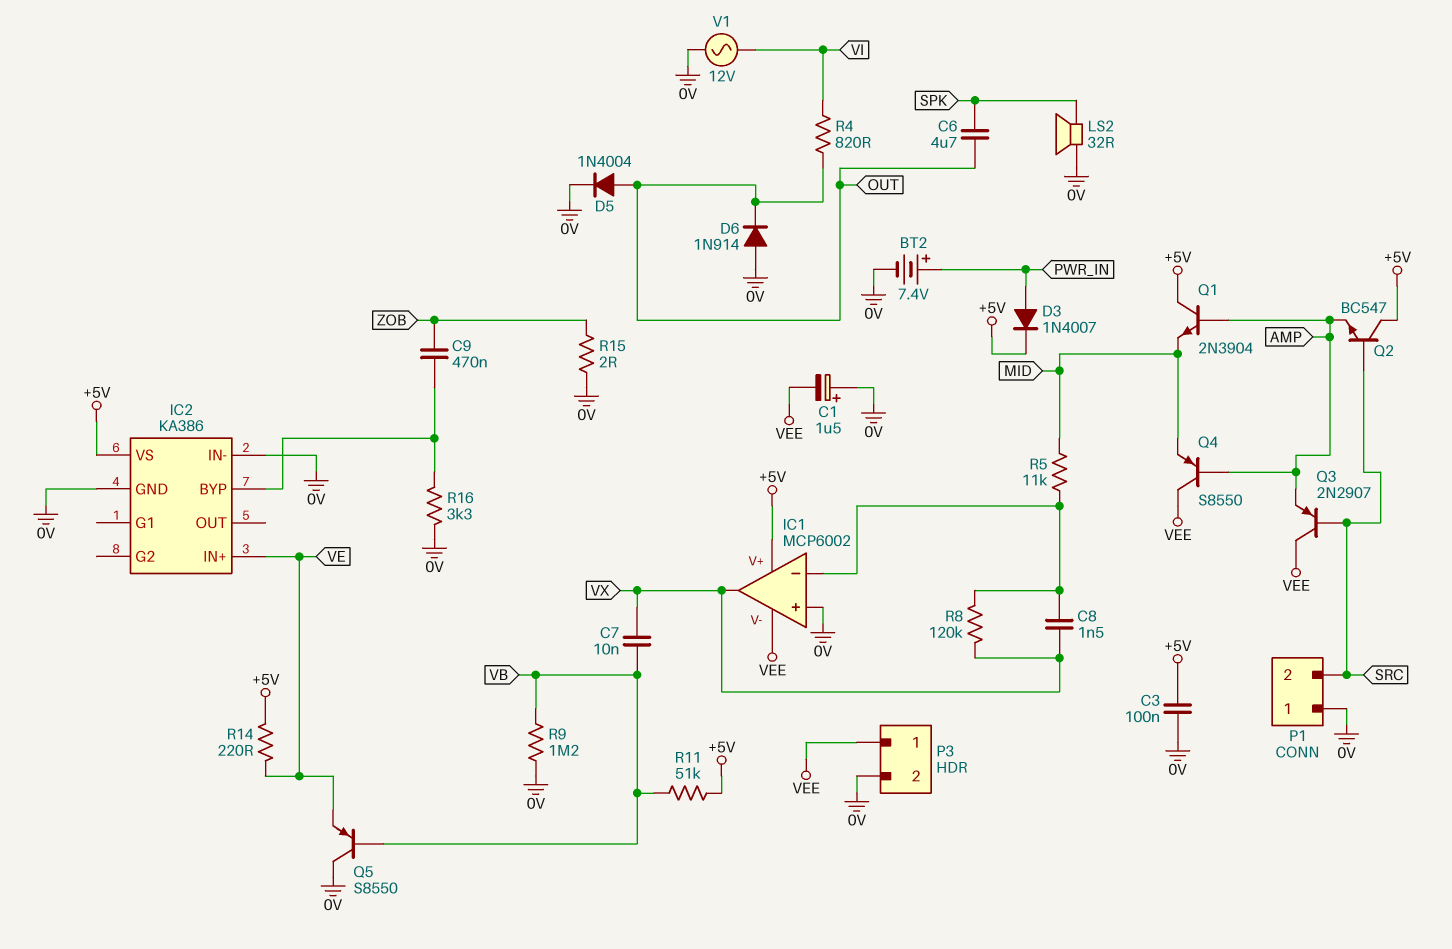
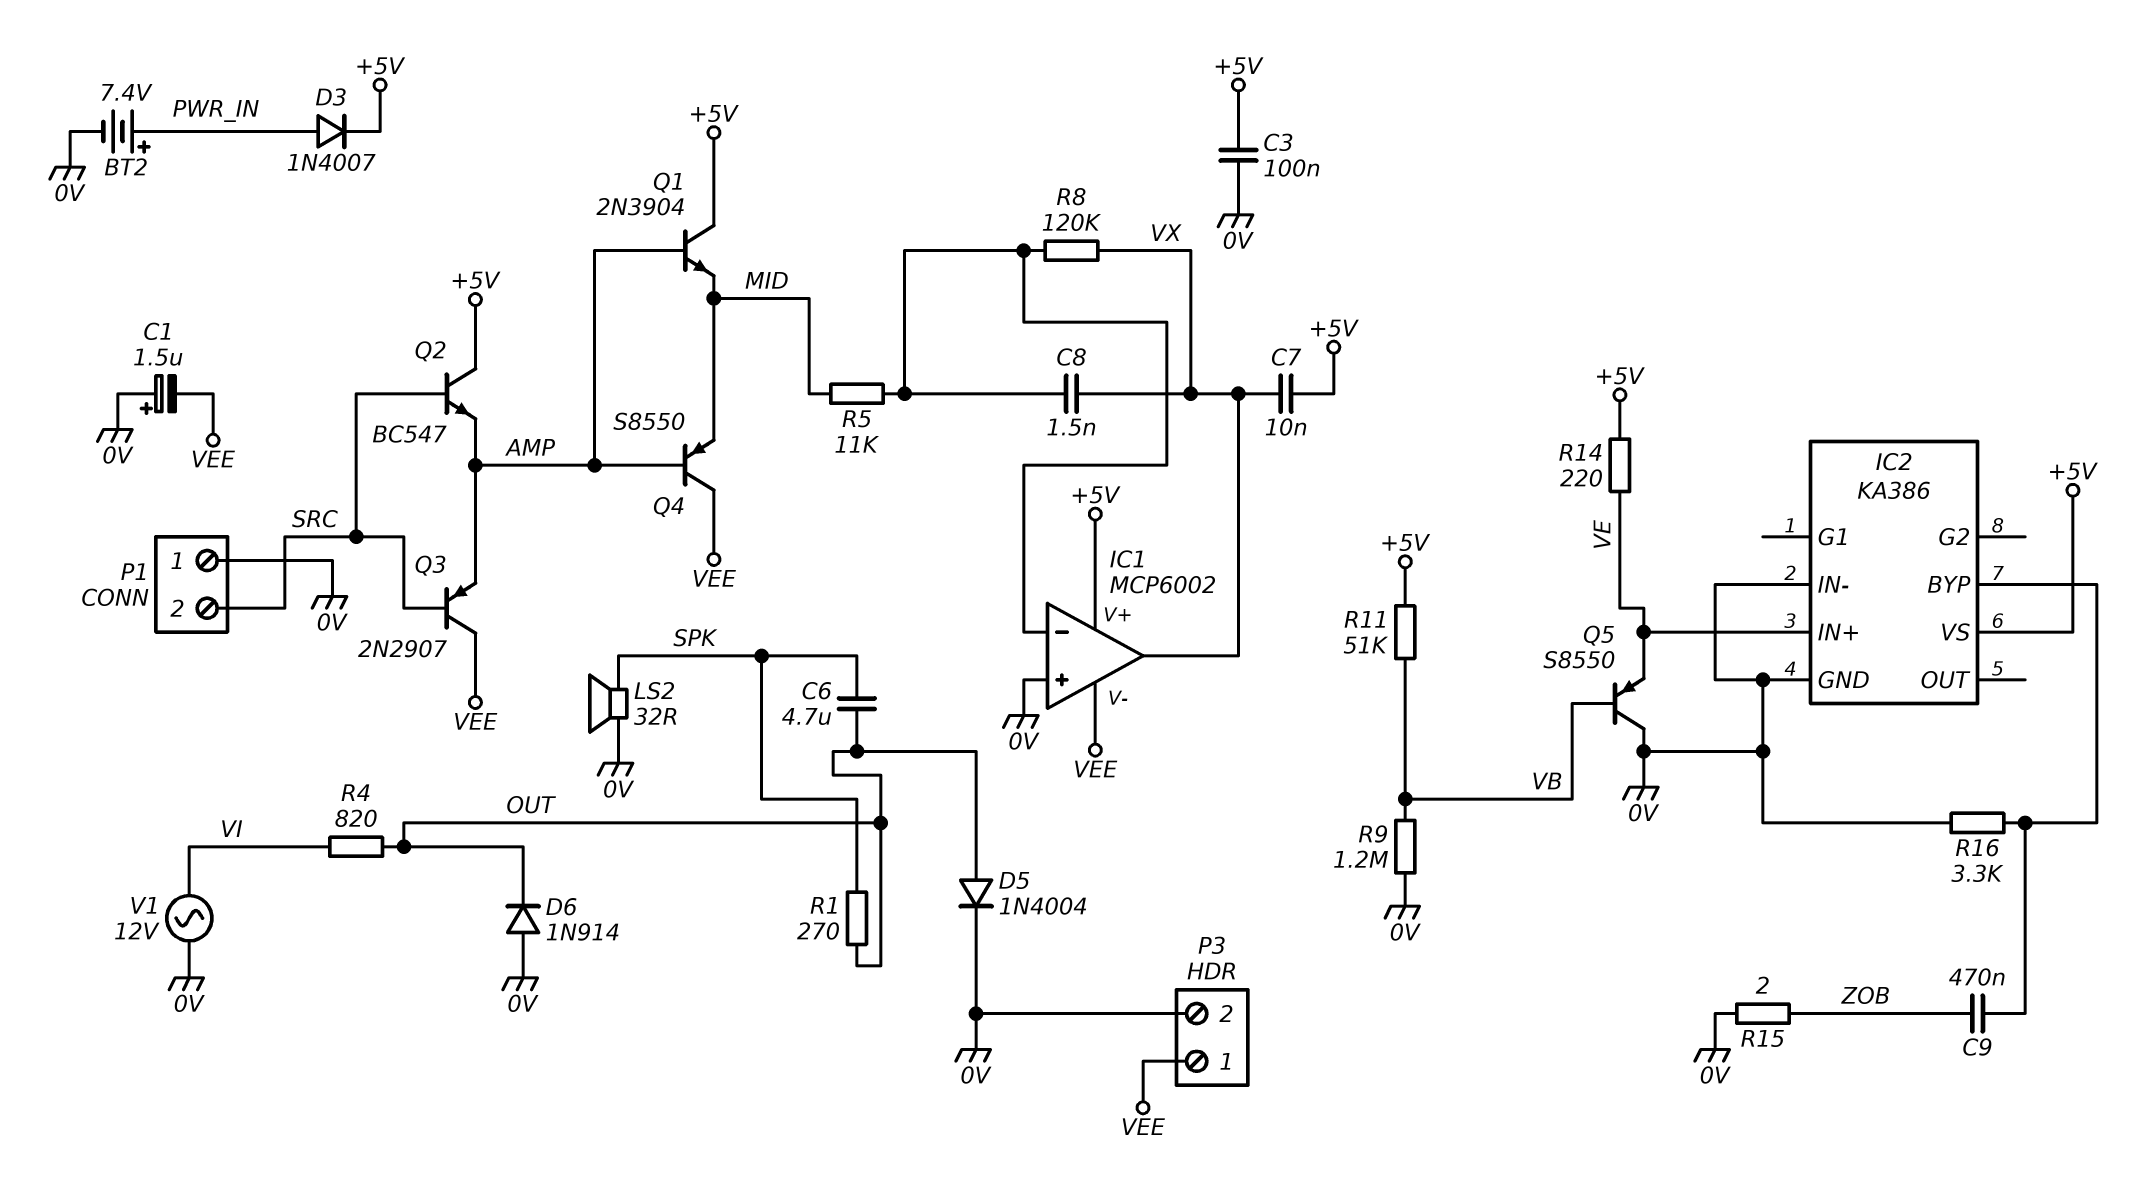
C7: 10nF (VB, VX) -> 10nF (+5V, VX)
R1: none -> 270 (OUT, SPK)

